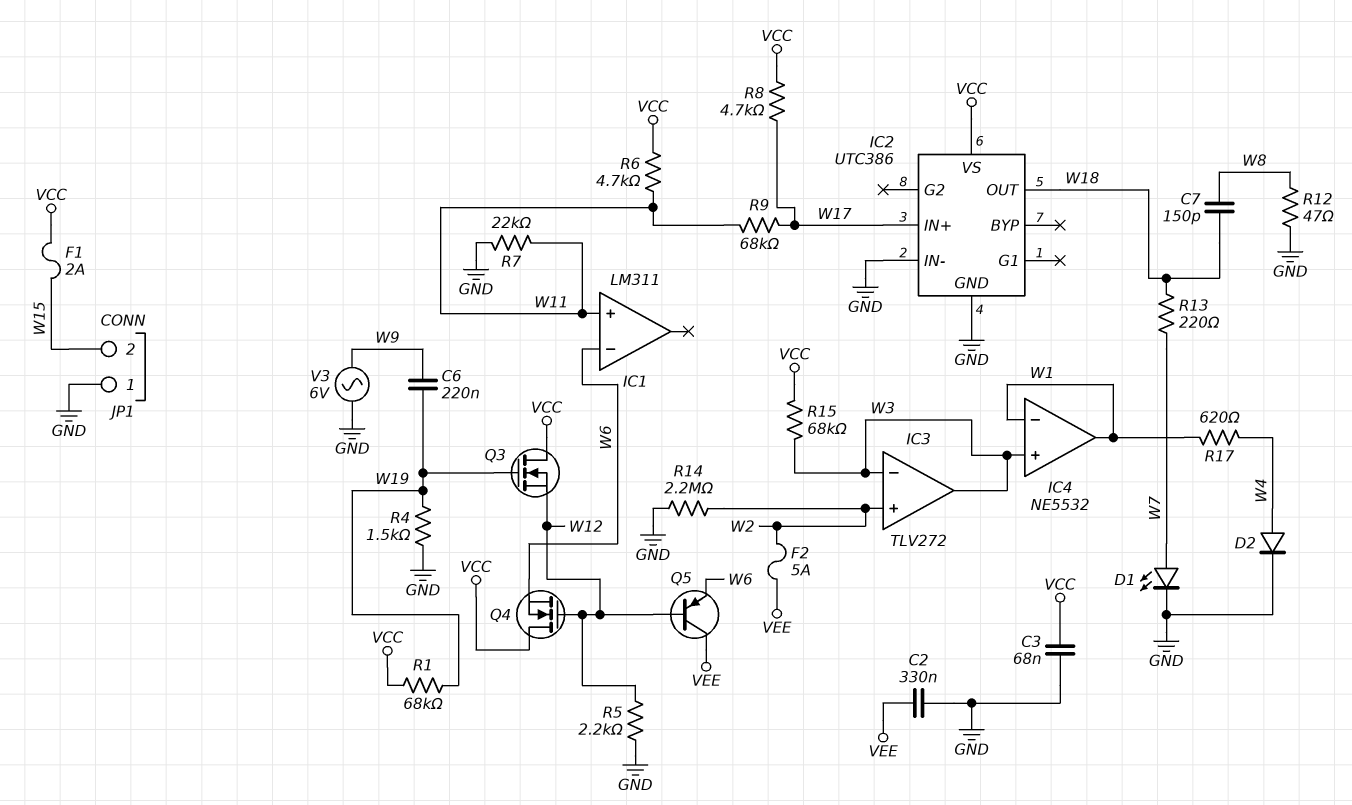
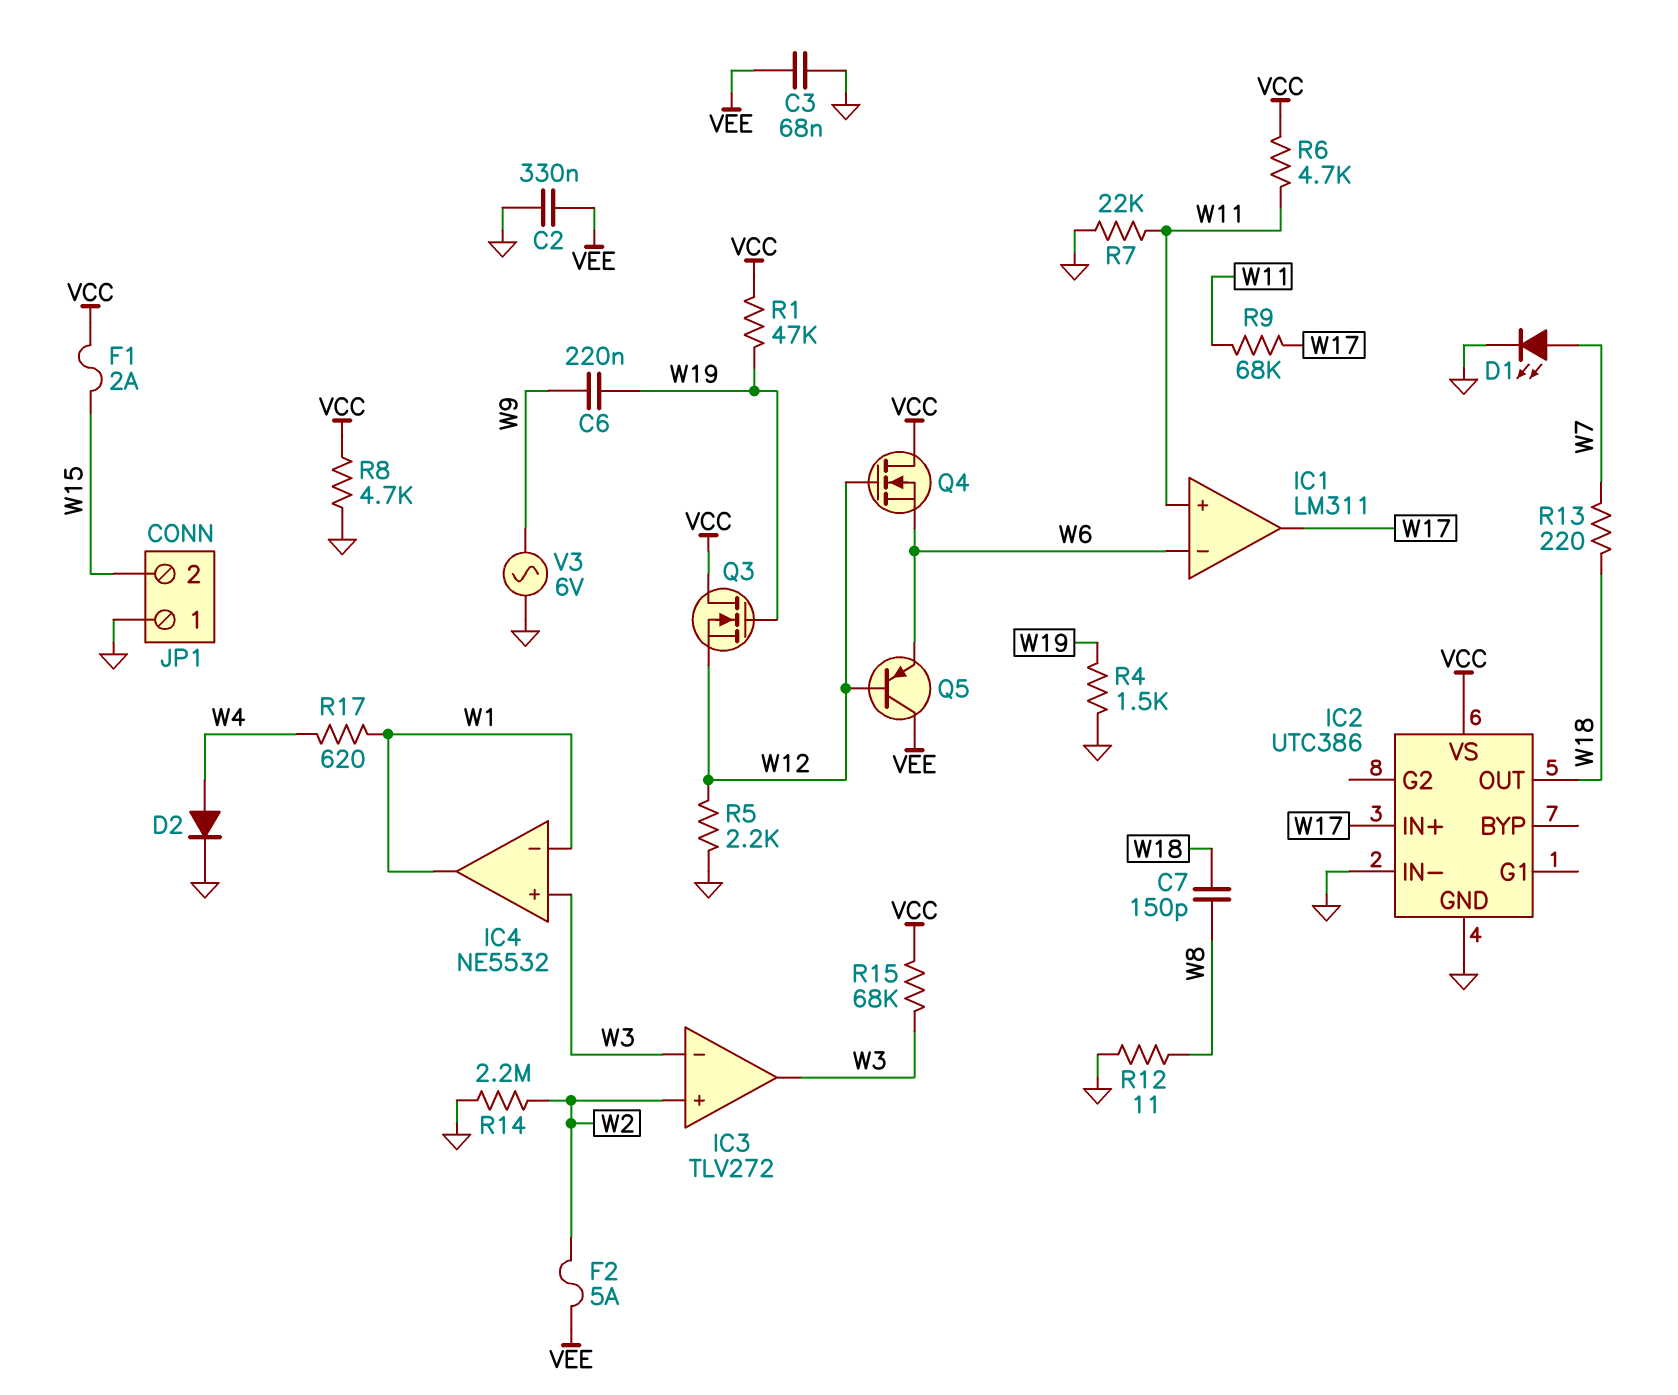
C3: 68nF (GND, VCC) -> 68nF (GND, VEE)
IC1 pin out: none -> W17
R1: 68k (VCC, W19) -> 47k (VCC, W19)
R8: 4.7k (VCC, W17) -> 4.7k (GND, VCC)
R12: 47 (GND, W8) -> 11 (GND, W8)

